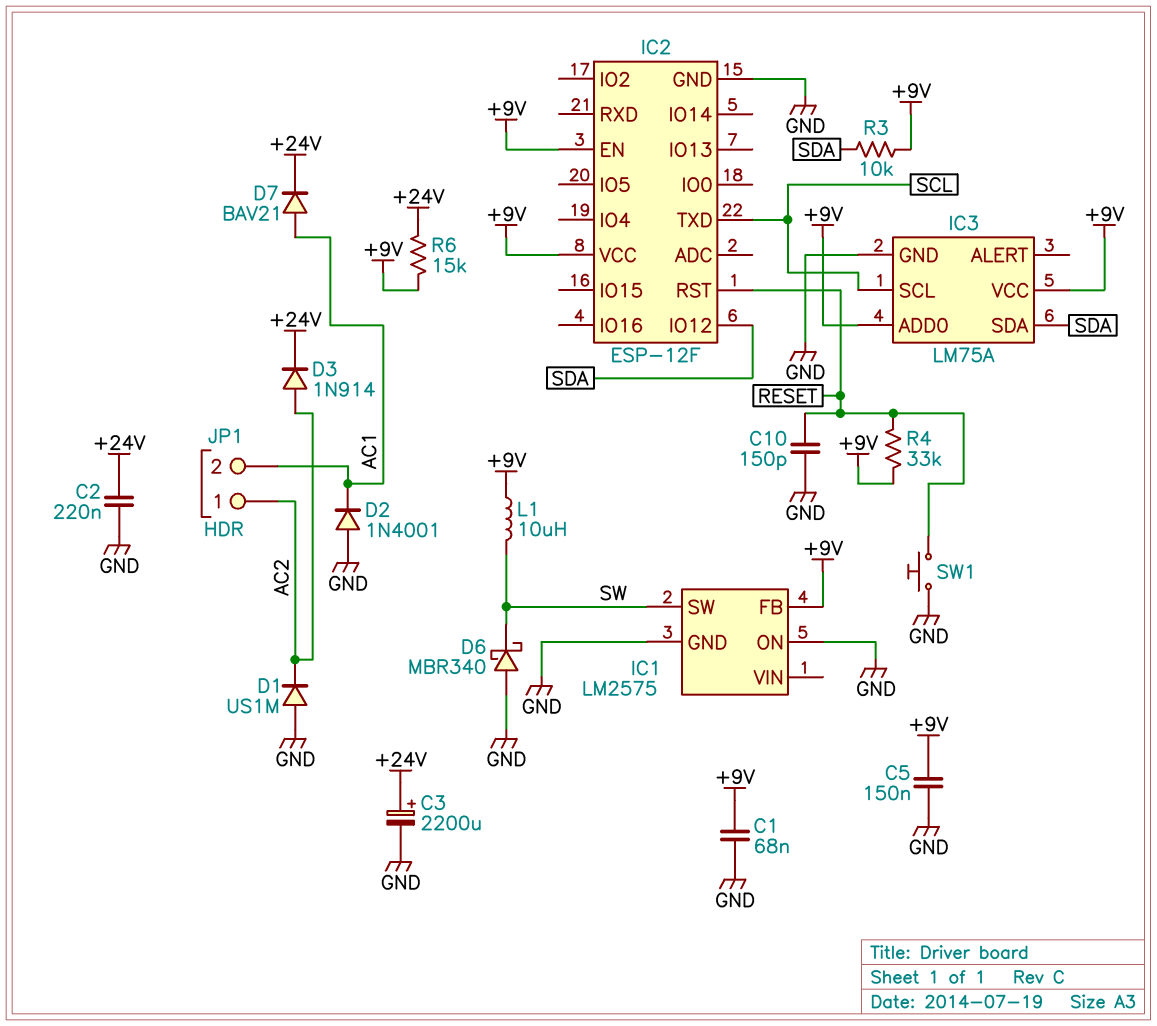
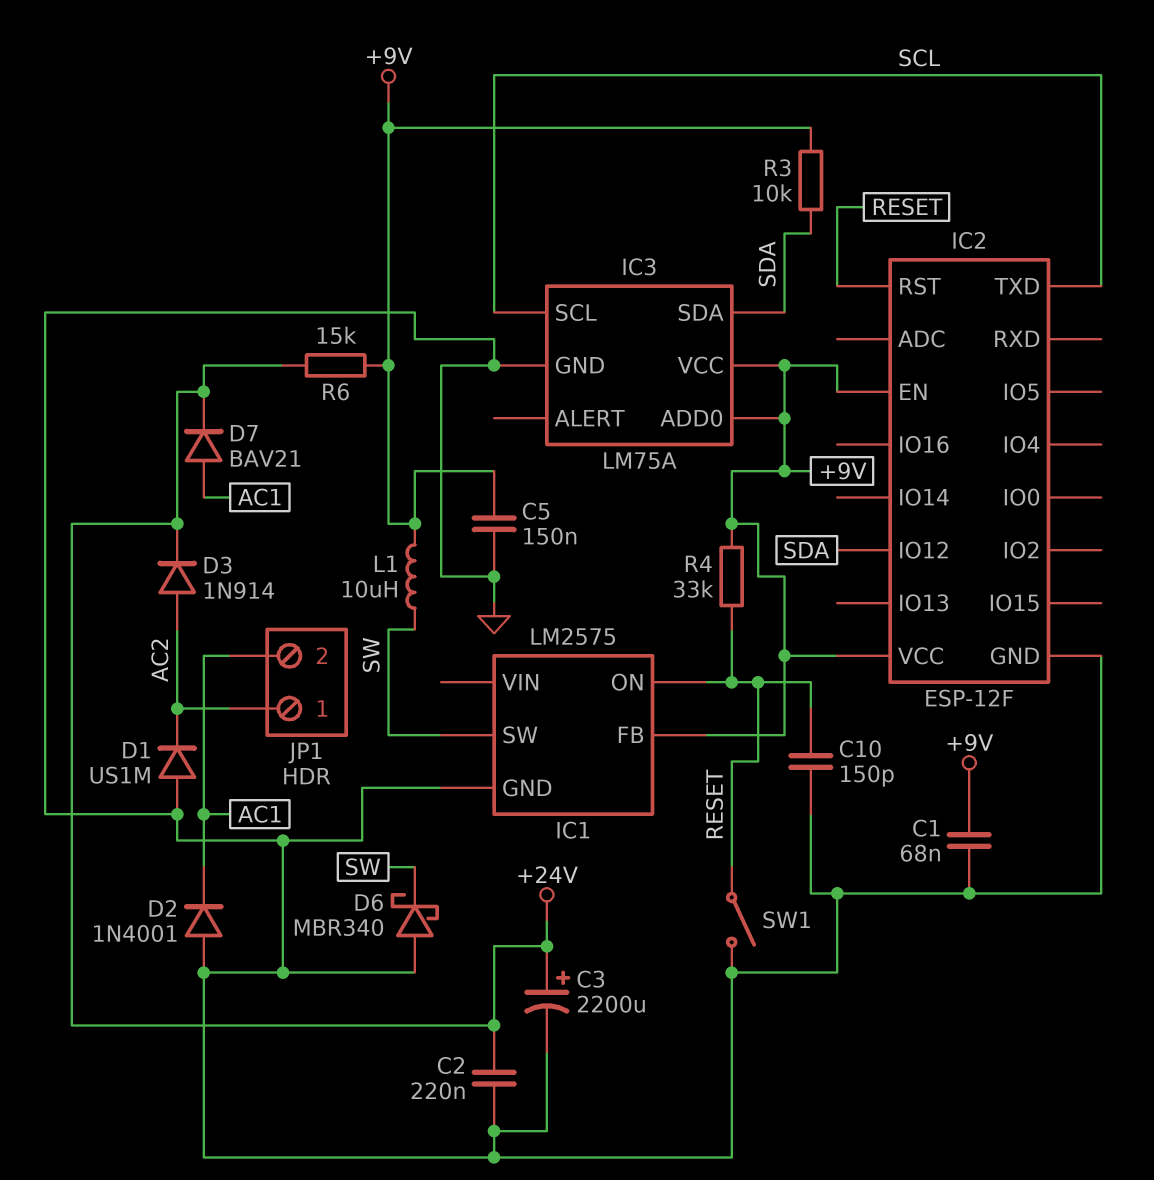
IC1 pin ON: GND -> RESET
SW1: button (GND, RESET) -> switch (GND, RESET)

